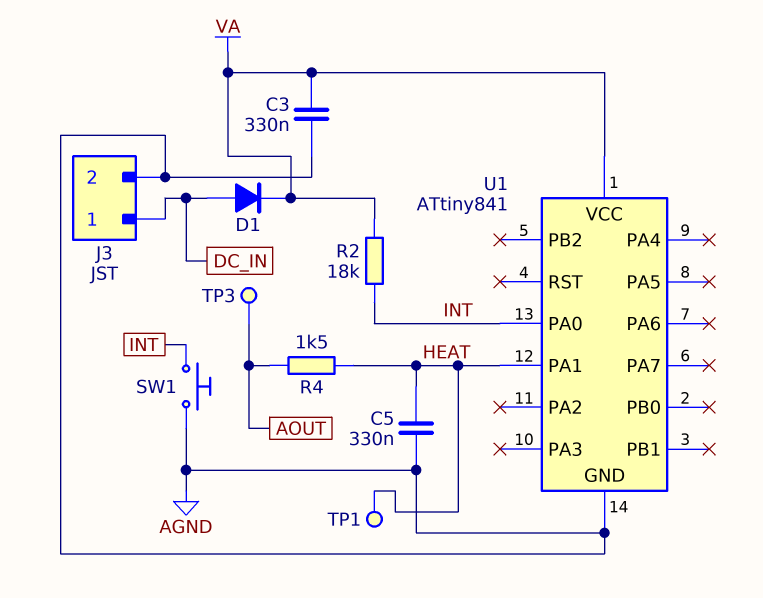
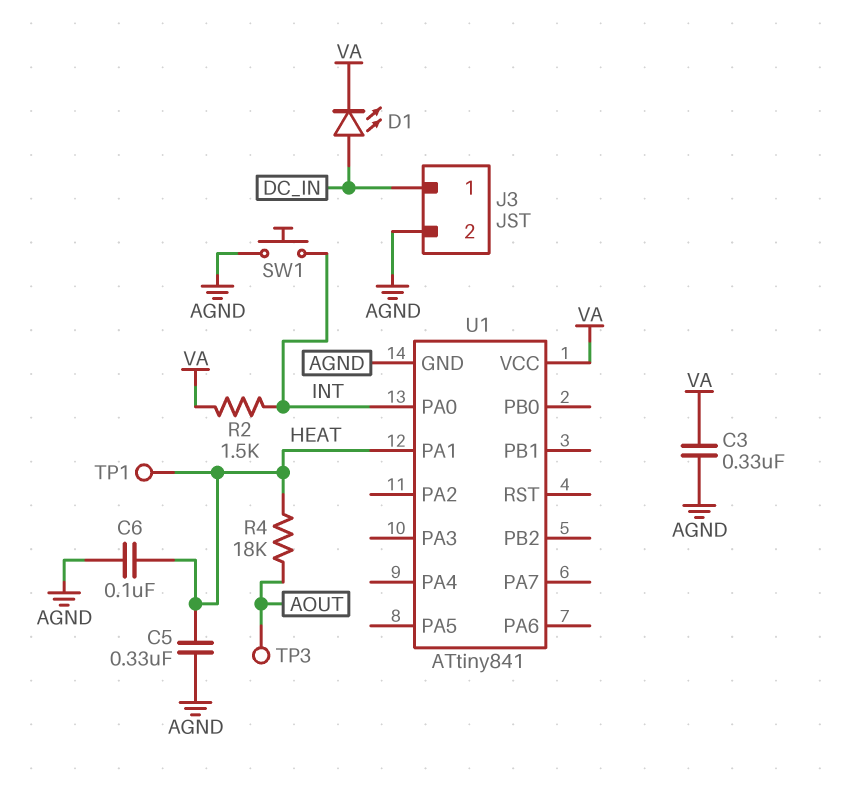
C6: none -> 100nF (AGND, HEAT)
D1: diode (A DC_IN, K VA) -> LED (A DC_IN, K VA)
R2: 18k (INT, VA) -> 1.5k (INT, VA)
R4: 1.5k (AOUT, HEAT) -> 18k (AOUT, HEAT)

